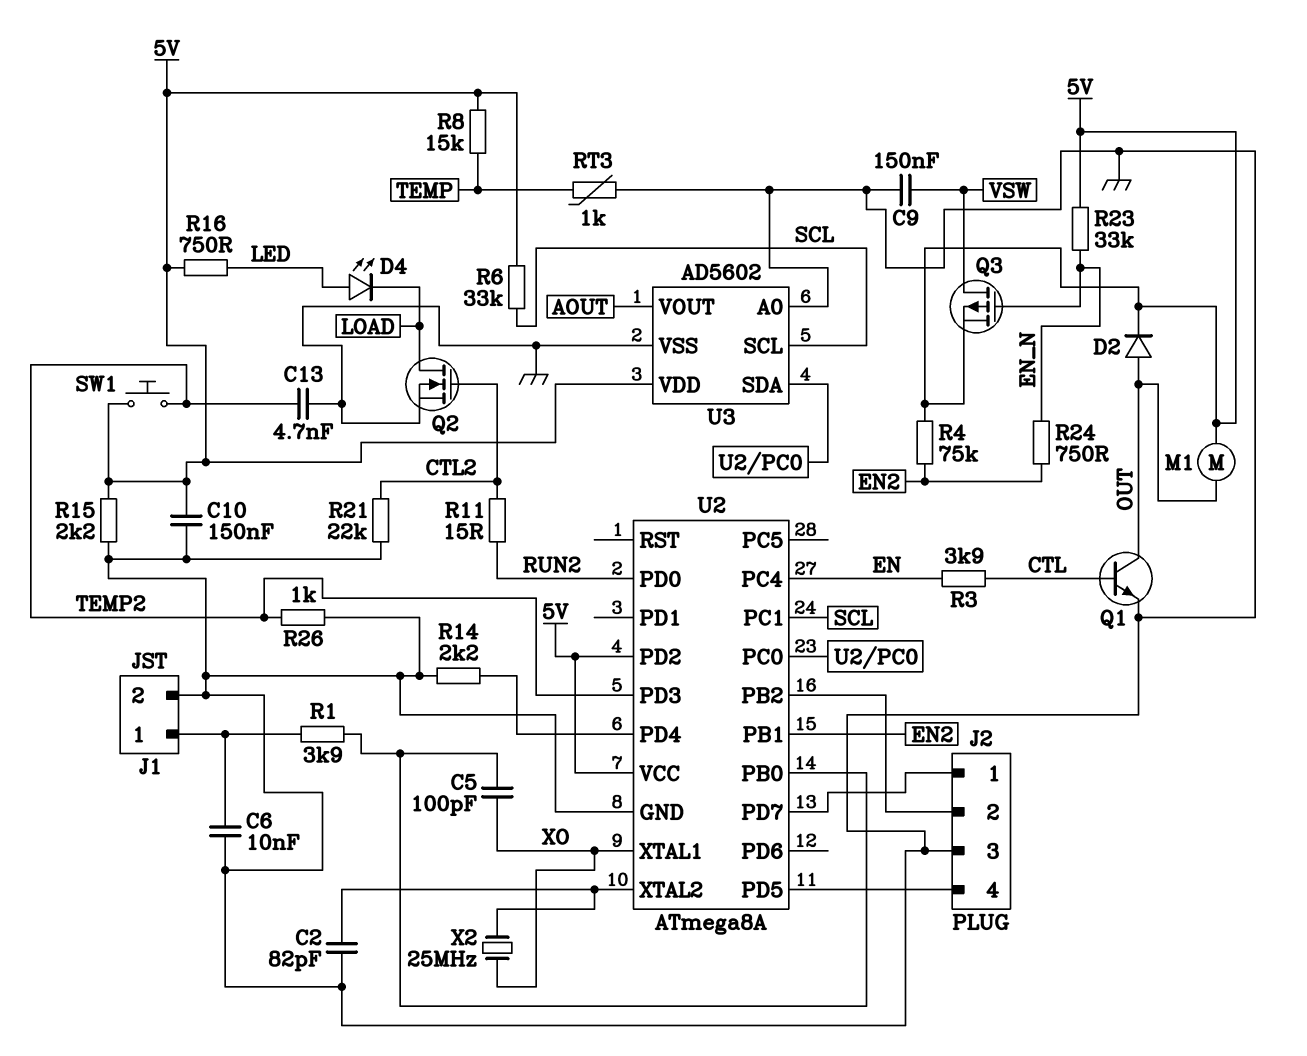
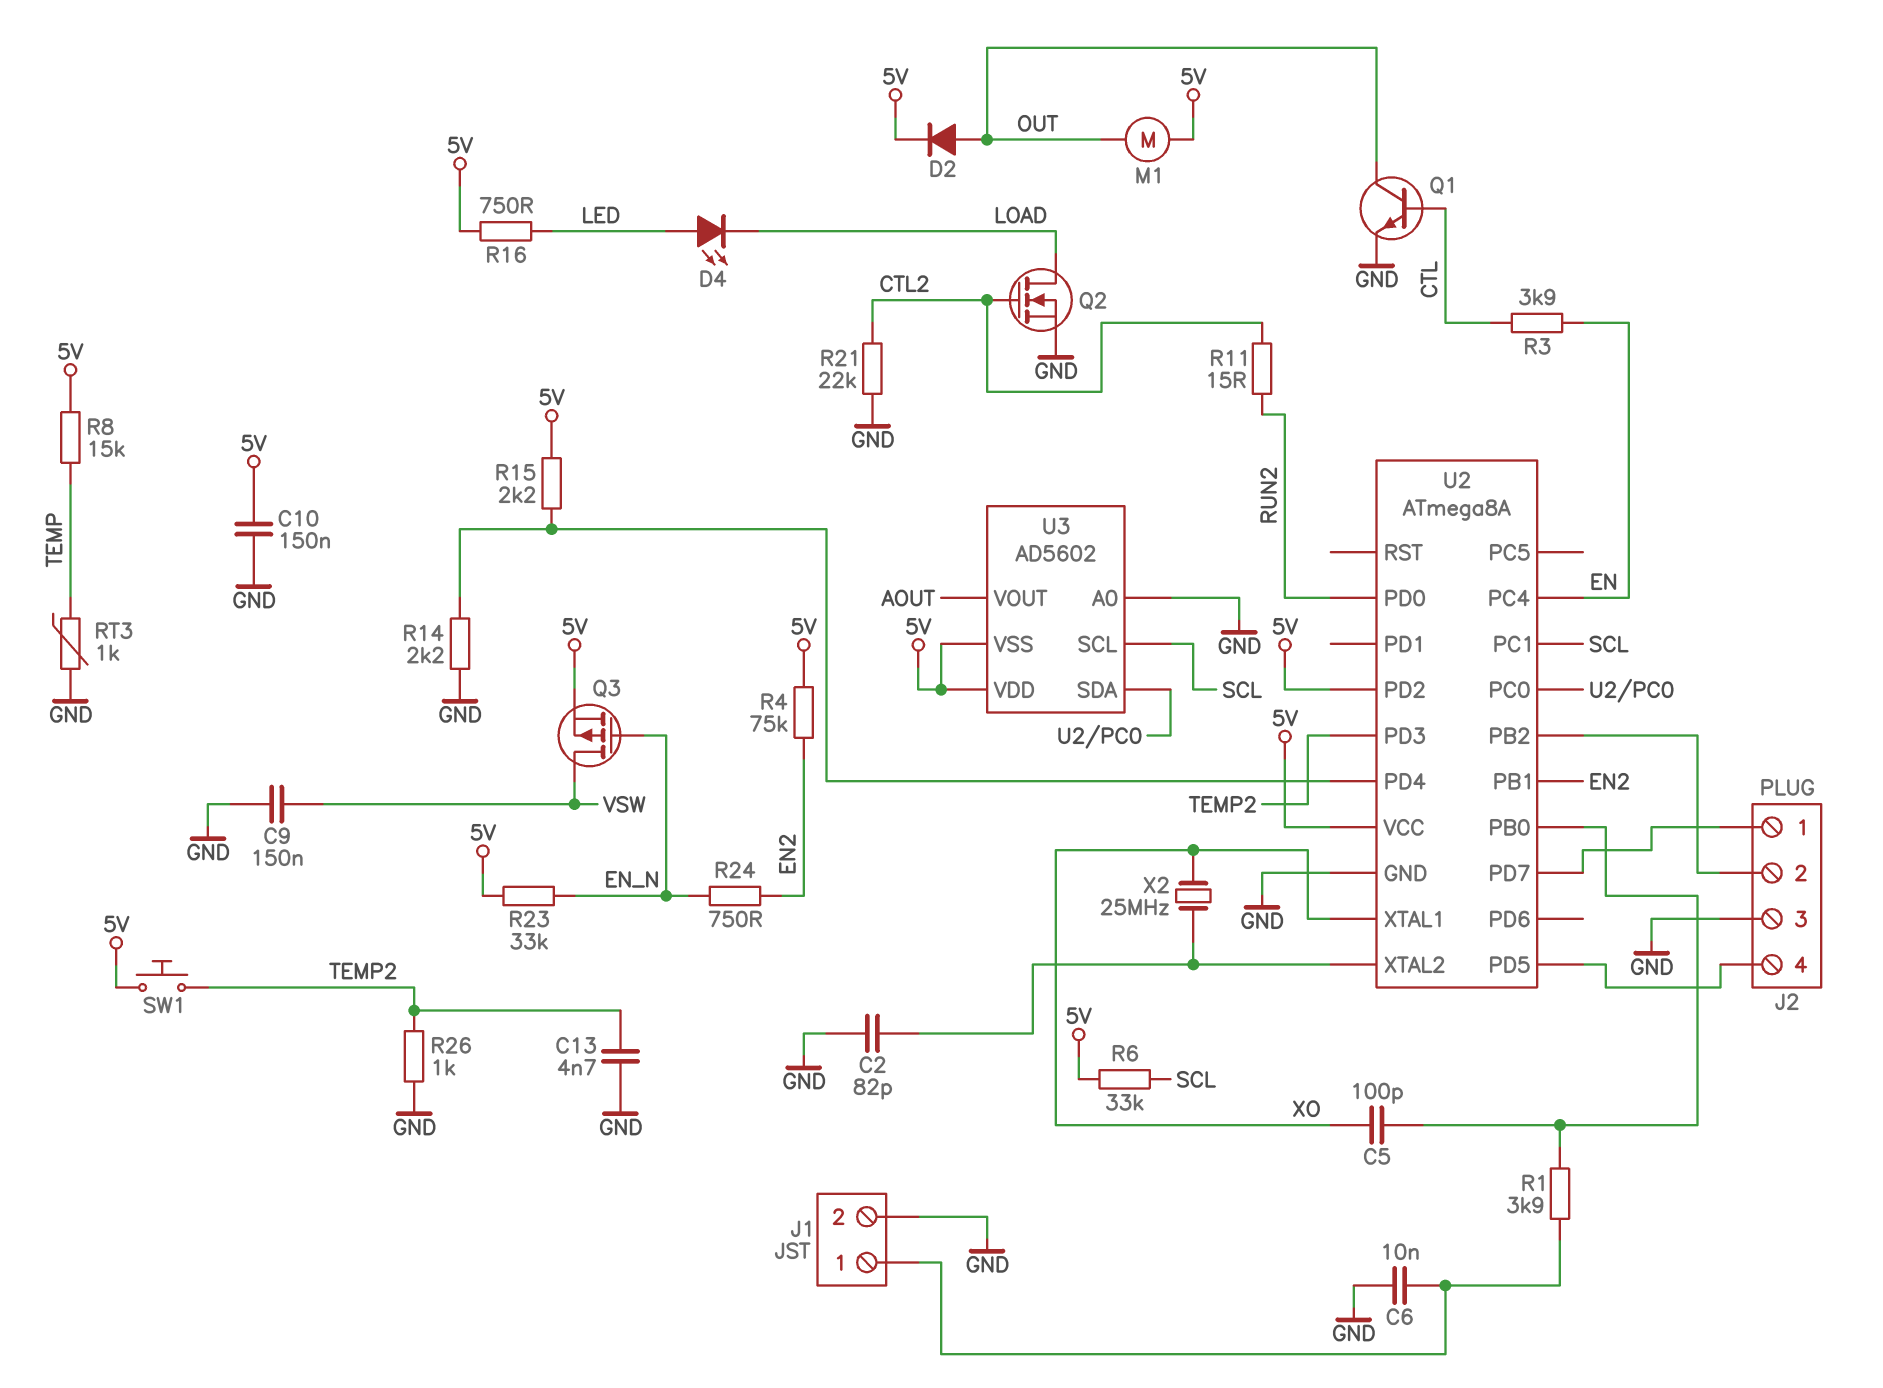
R15: 2.2k (5V, GND) -> 2.2k (5V, U2/PD4)
U3 pin VSS: GND -> 5V

